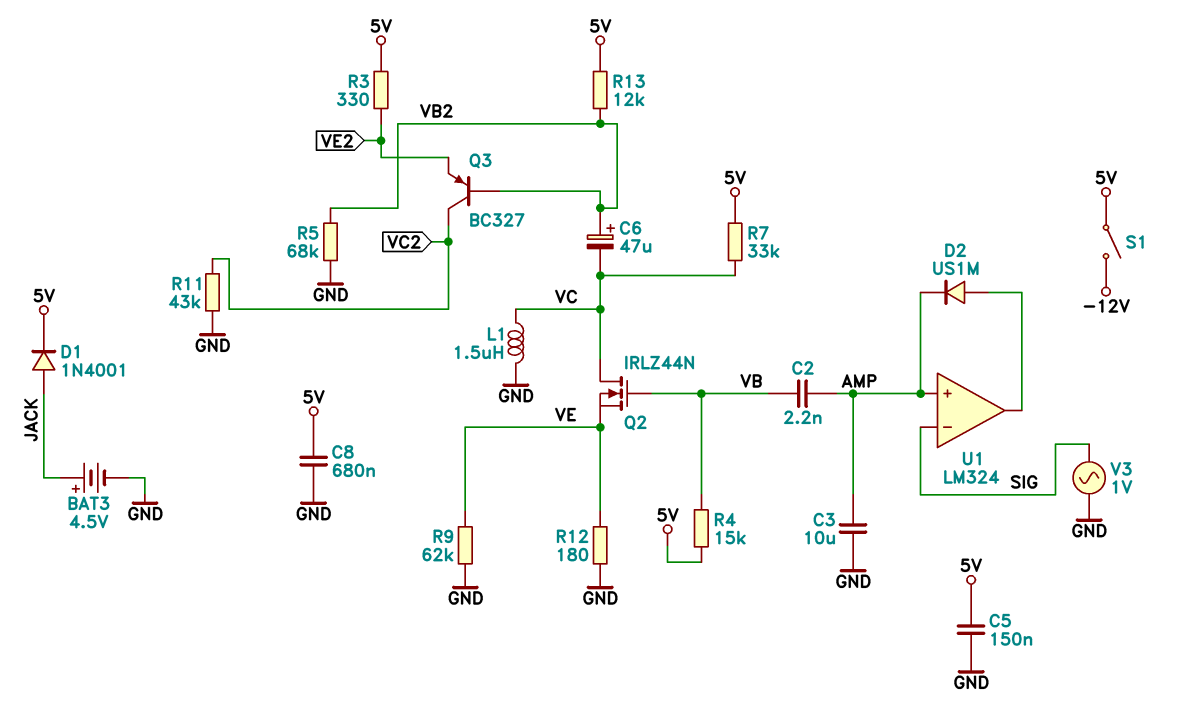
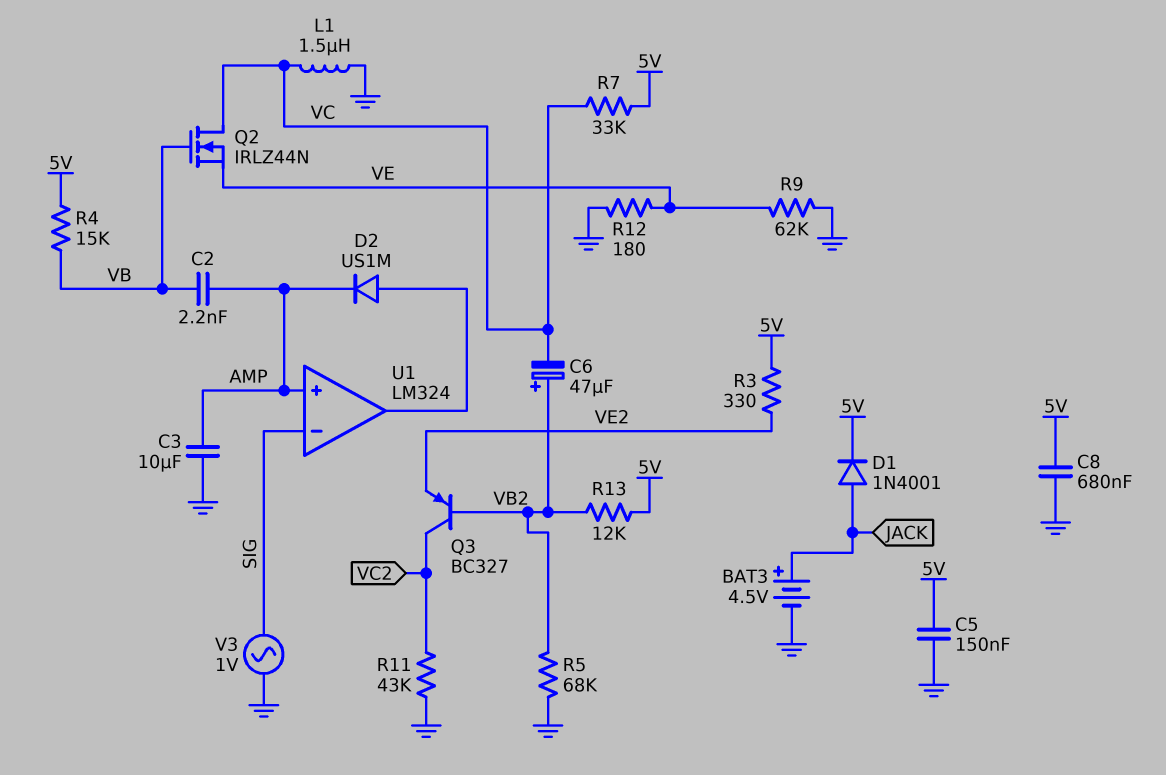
S1: switch (-12V, 5V) -> none

